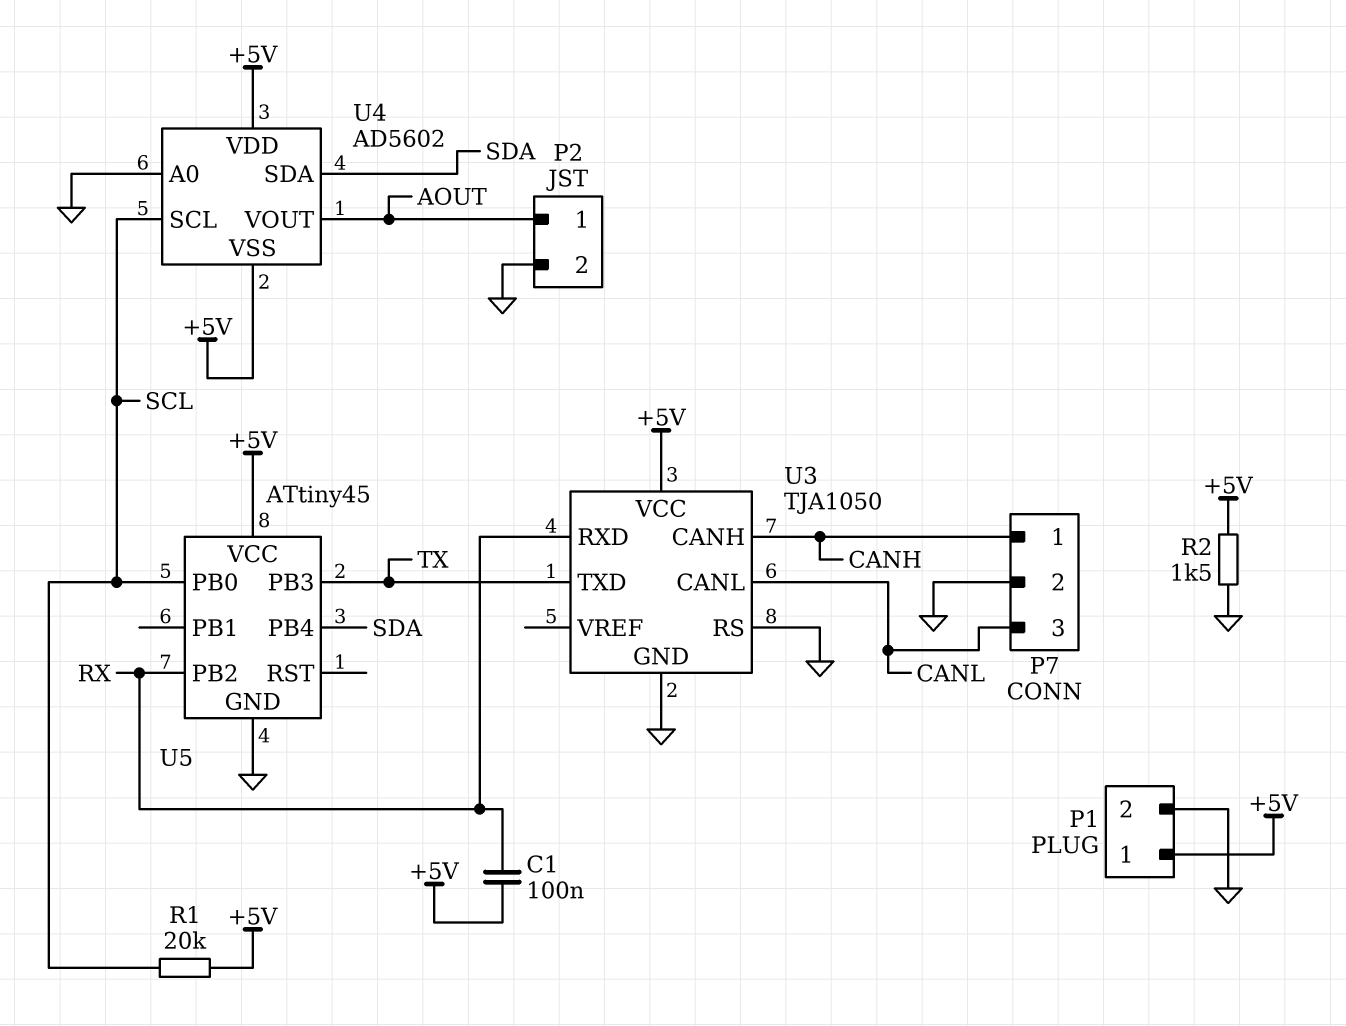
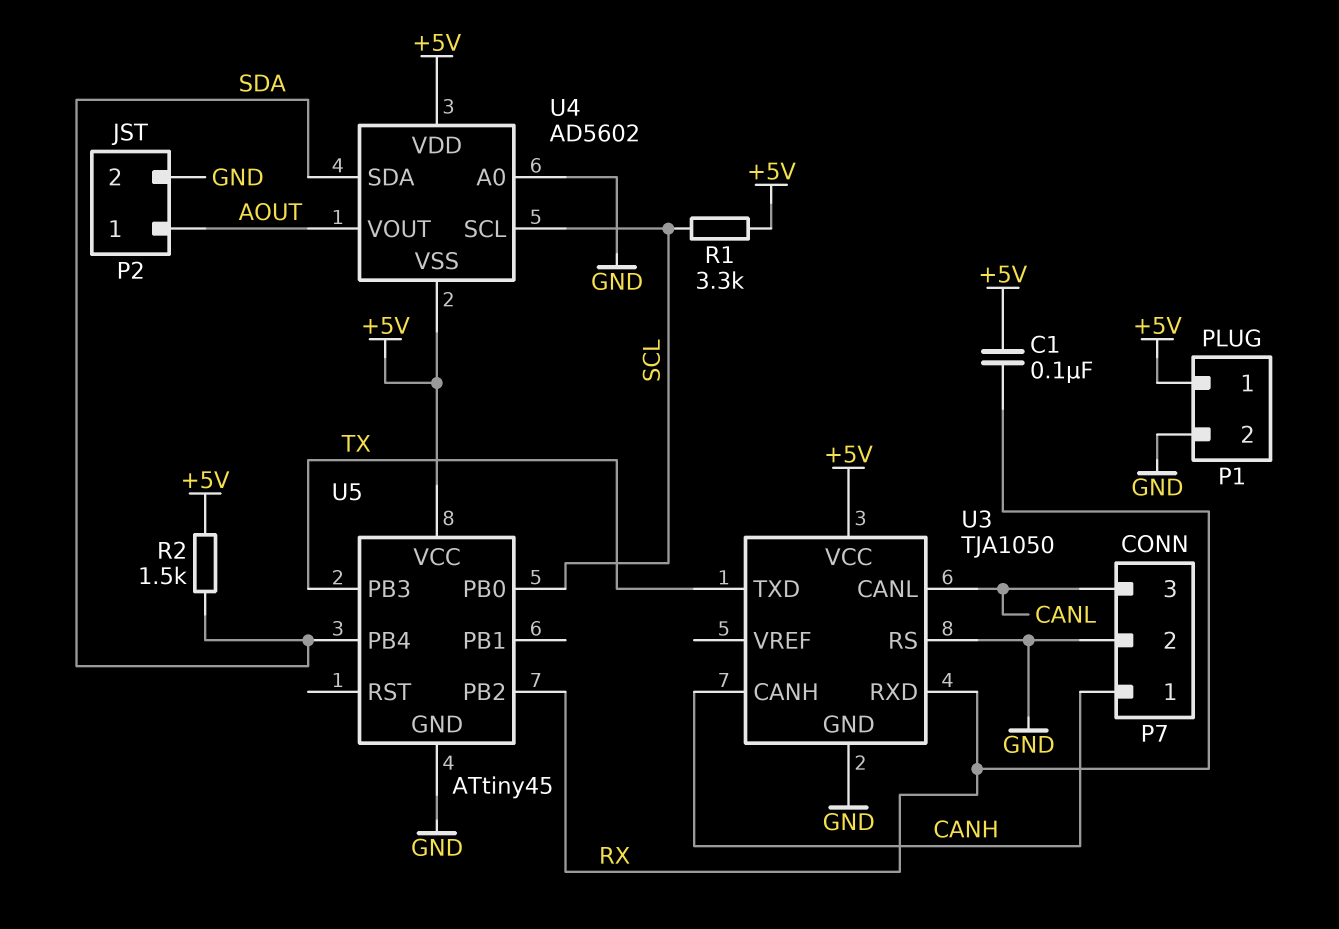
R1: 20k (+5V, SCL) -> 3.3k (+5V, SCL)
R2: 1.5k (+5V, GND) -> 1.5k (+5V, SDA)

